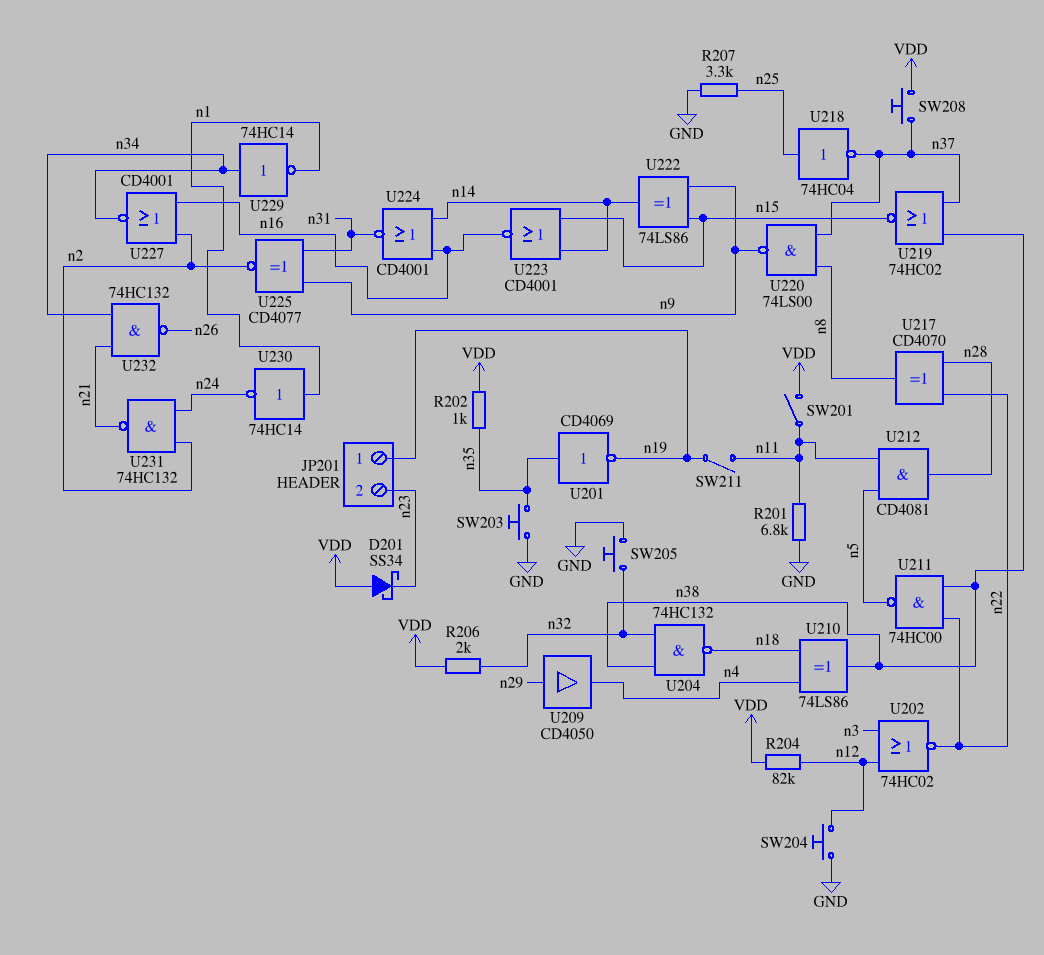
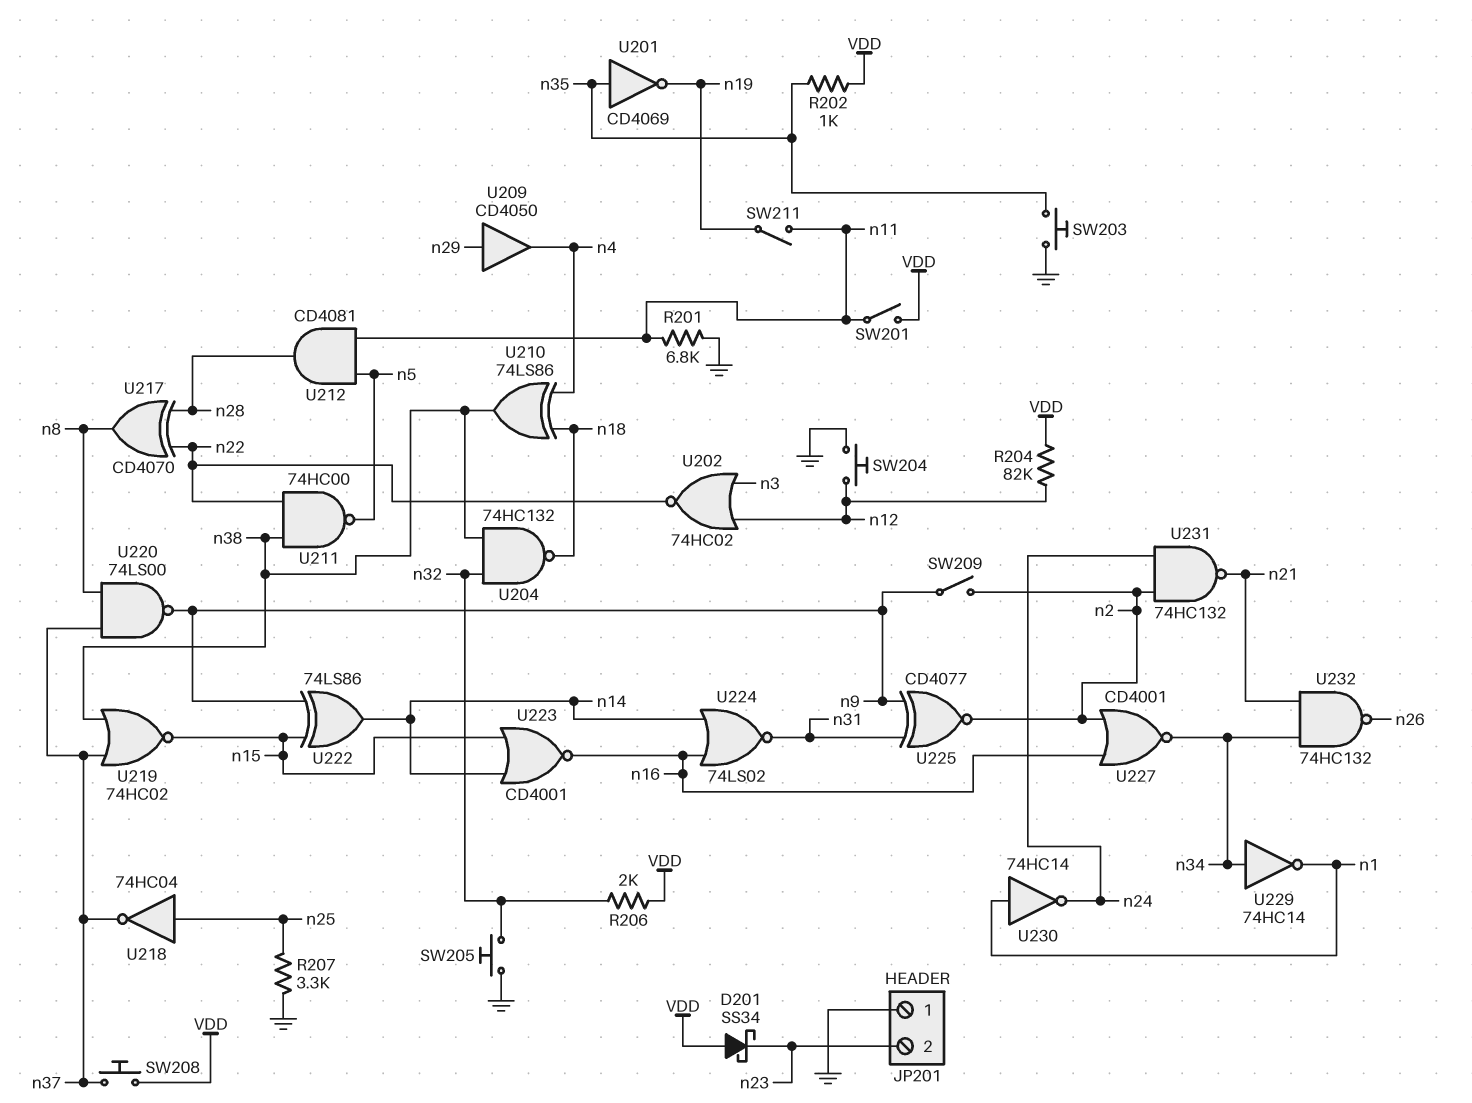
JP201 pin 1: n19 -> GND
SW209: none -> switch (n2, n9)
U224: NOR CD4001 (in n14, in n16, out n31) -> NOR 74LS02 (in n14, in n16, out n31)

